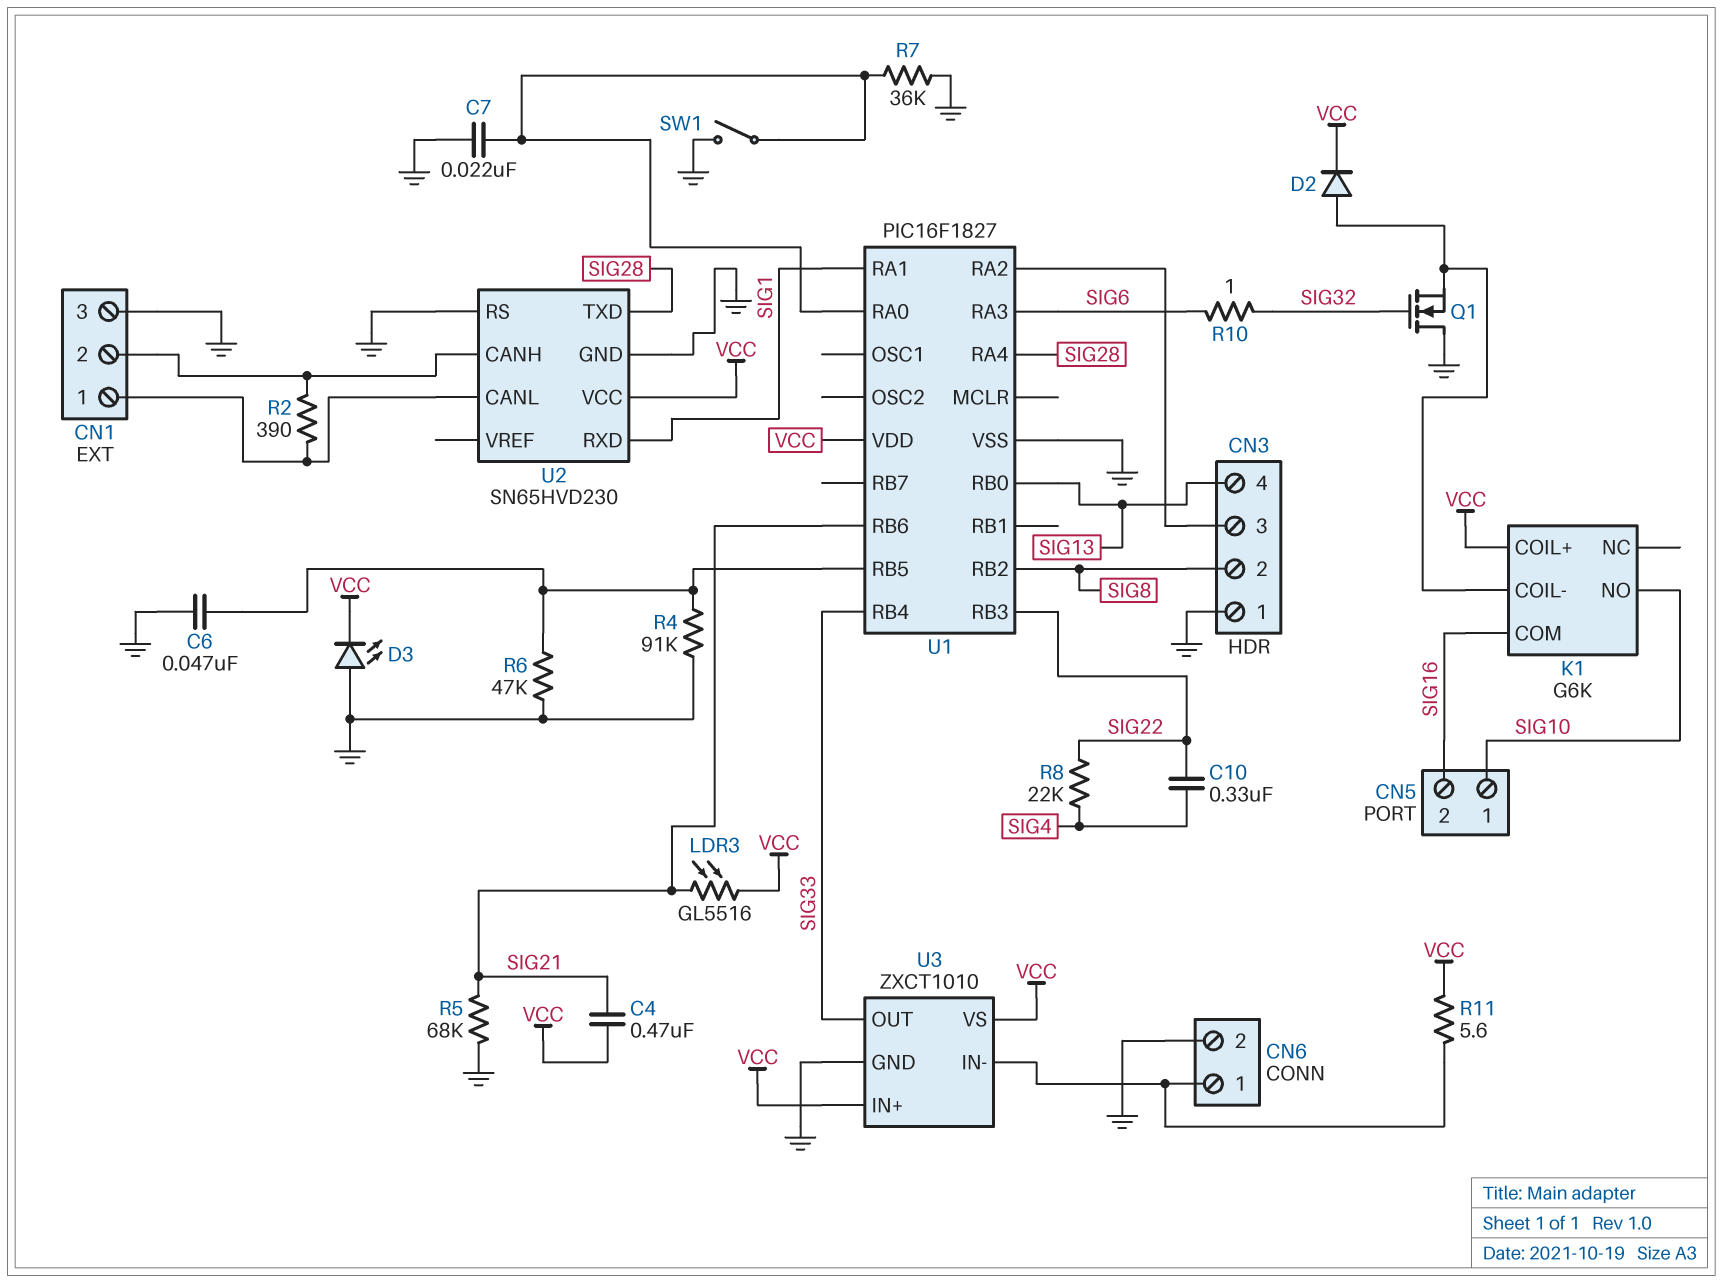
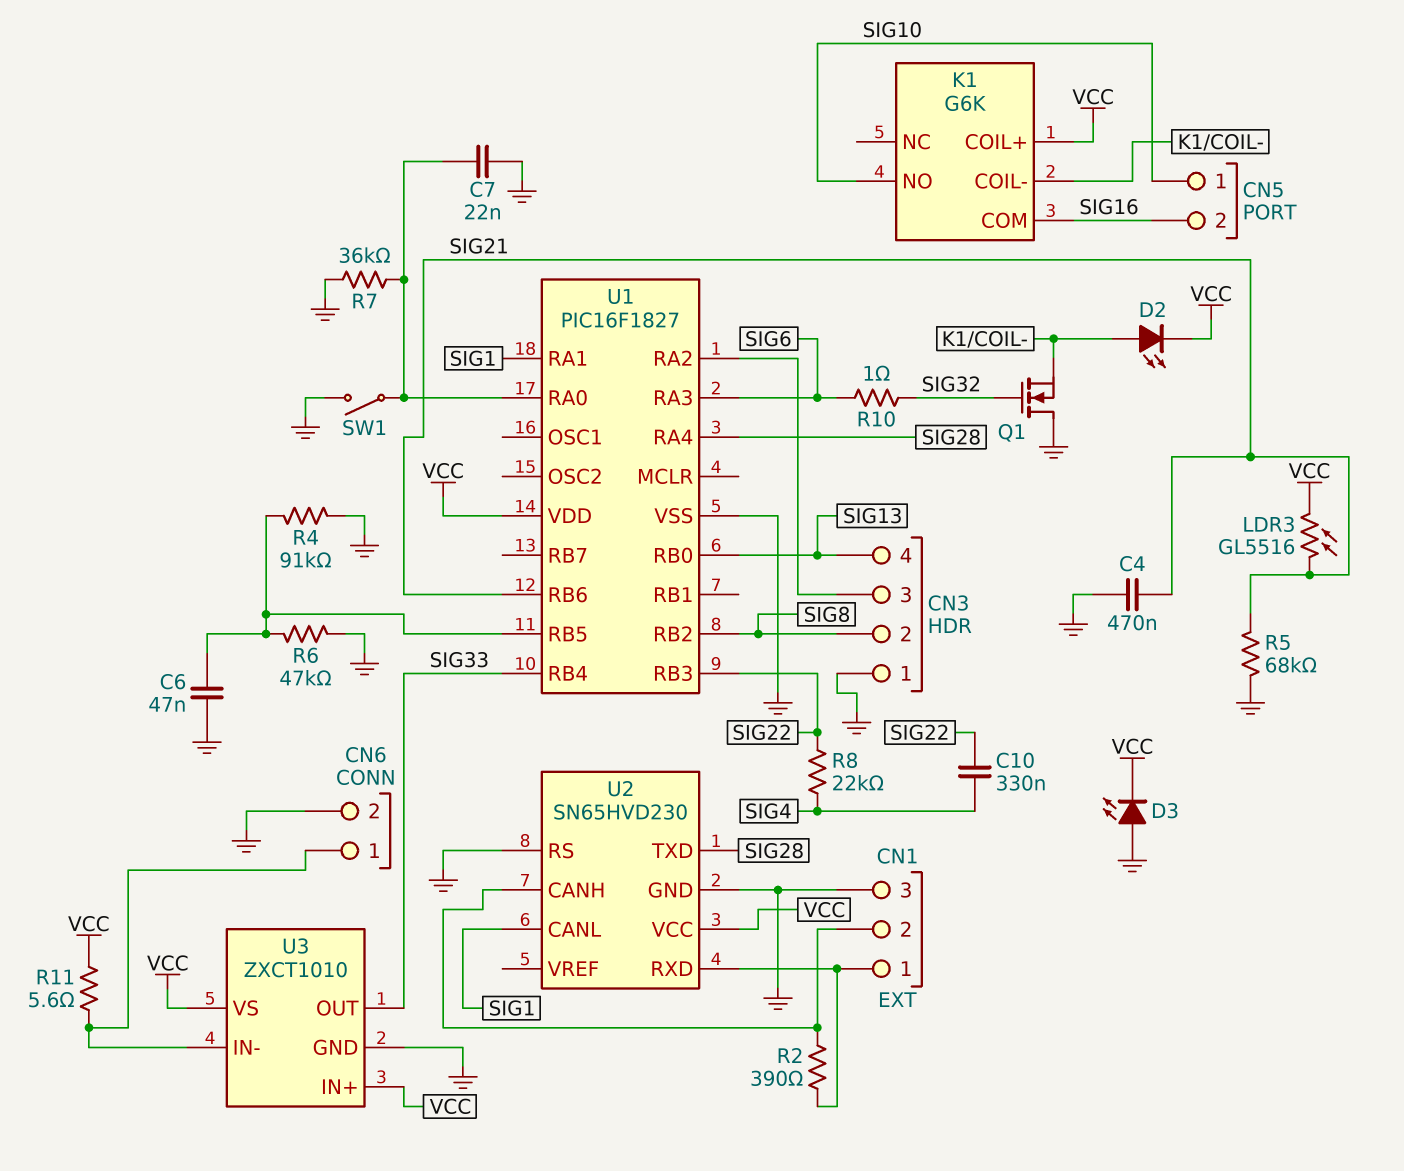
C4: 470nF (SIG21, VCC) -> 470nF (GND, SIG21)
D2: diode (A K1/COIL-, K VCC) -> LED (A K1/COIL-, K VCC)
U2 pin CANL: CN1/1 -> SIG1
U2 pin RXD: SIG1 -> CN1/1

